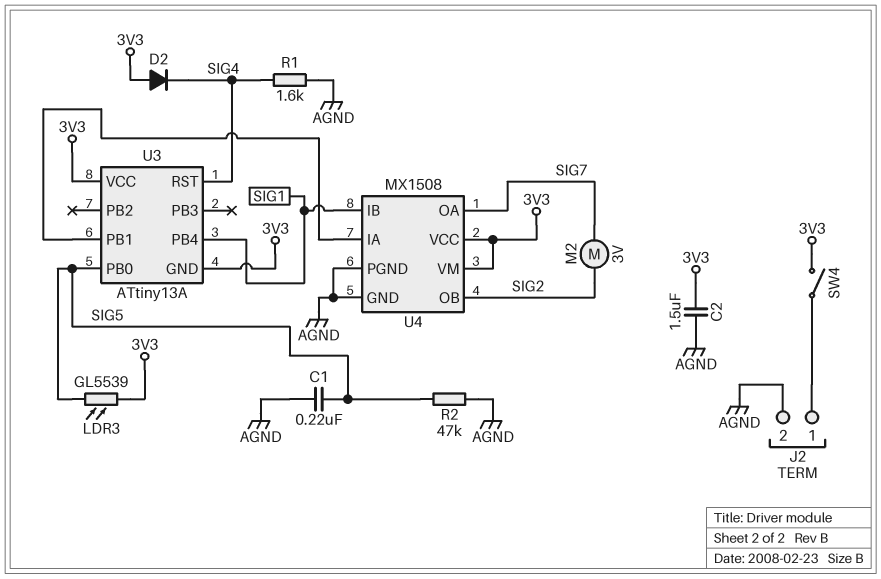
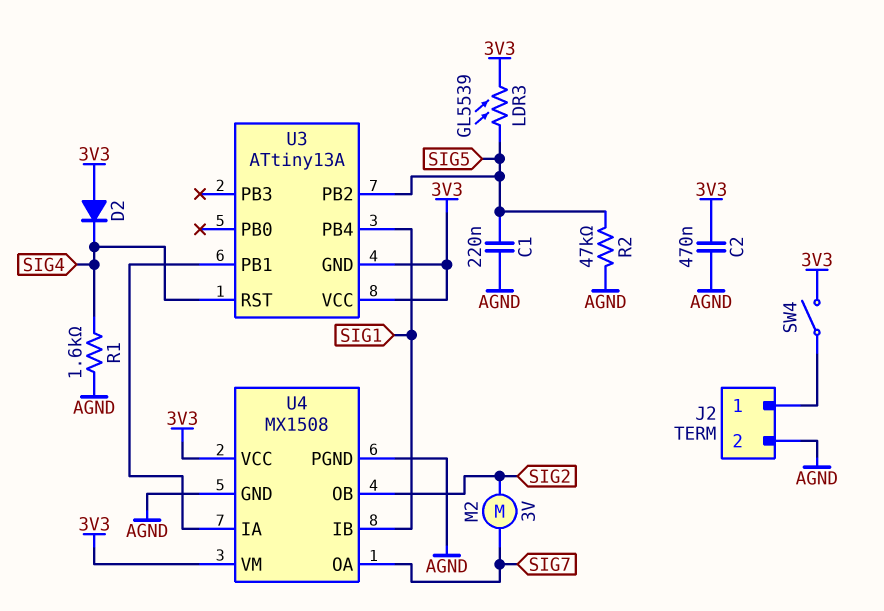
C2: 1.5uF (3V3, AGND) -> 470nF (3V3, AGND)
U3 pin PB0: SIG5 -> none
U3 pin PB2: none -> SIG5

